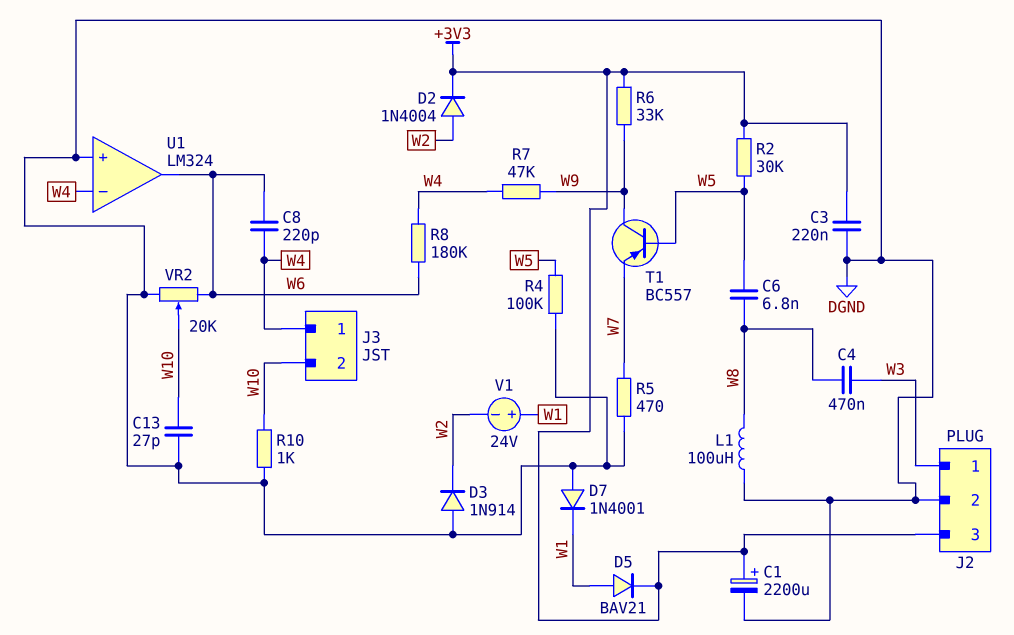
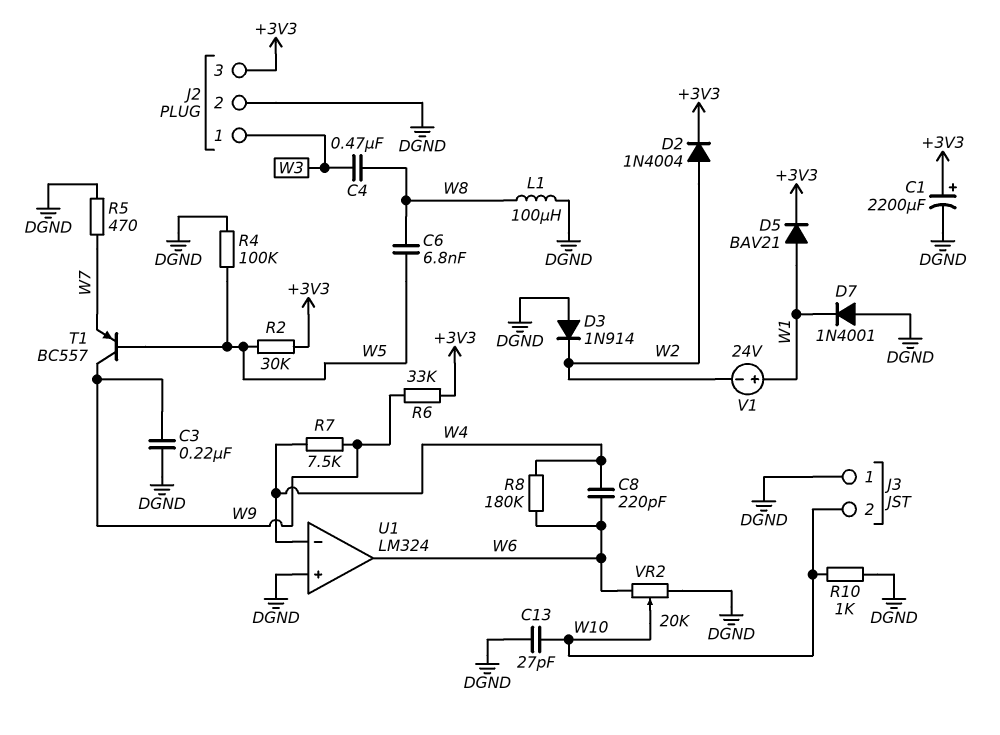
C3: 220nF (+3V3, DGND) -> 220nF (DGND, W9)
J3 pin 1: W4 -> DGND
R7: 47k (W4, W9) -> 7.5k (W4, W9)

